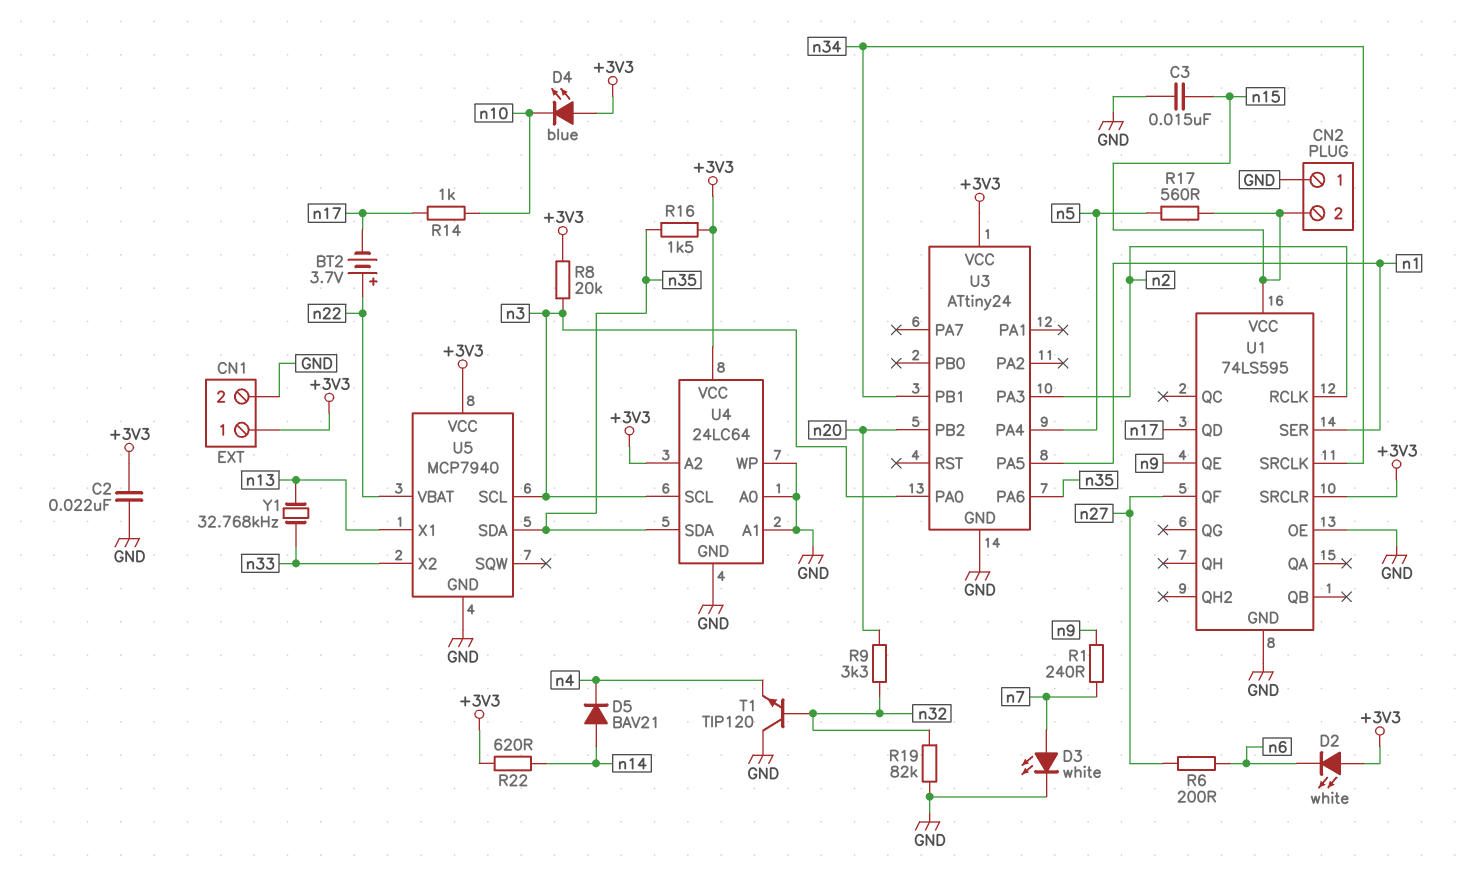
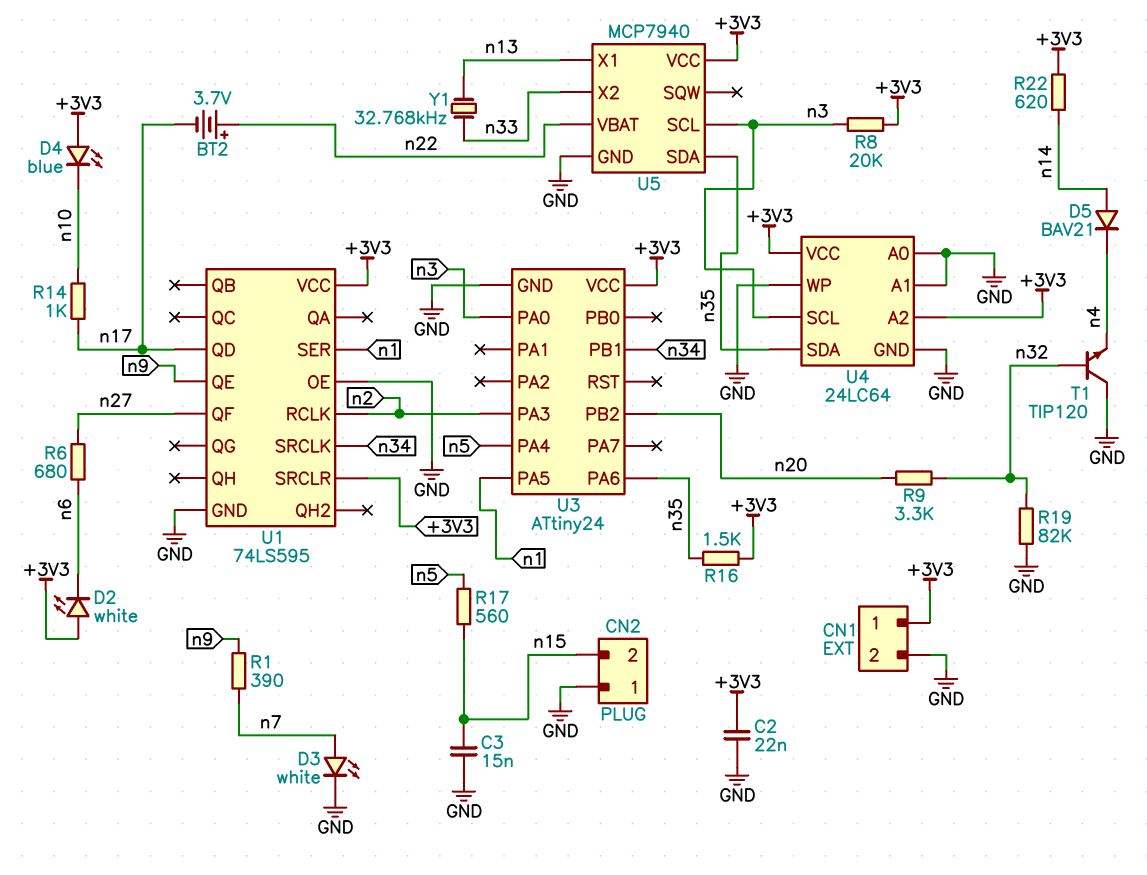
R1: 240 (n7, n9) -> 390 (n7, n9)
R6: 200 (n6, n27) -> 680 (n6, n27)
U1 pin VCC: n15 -> +3V3

